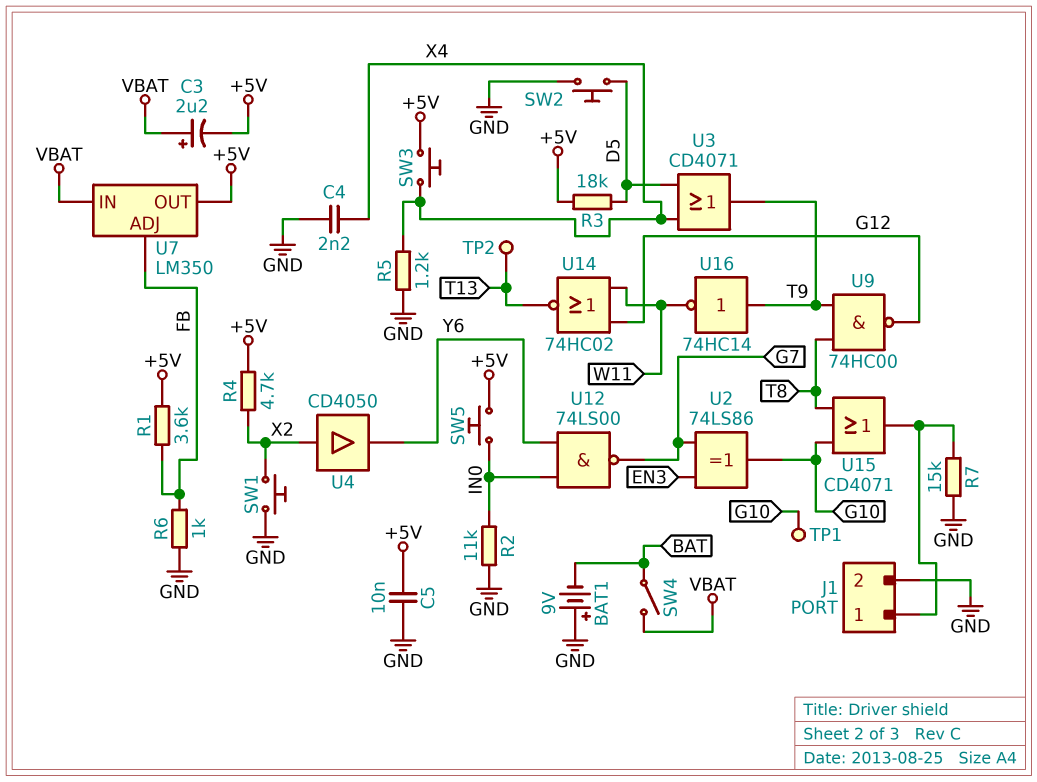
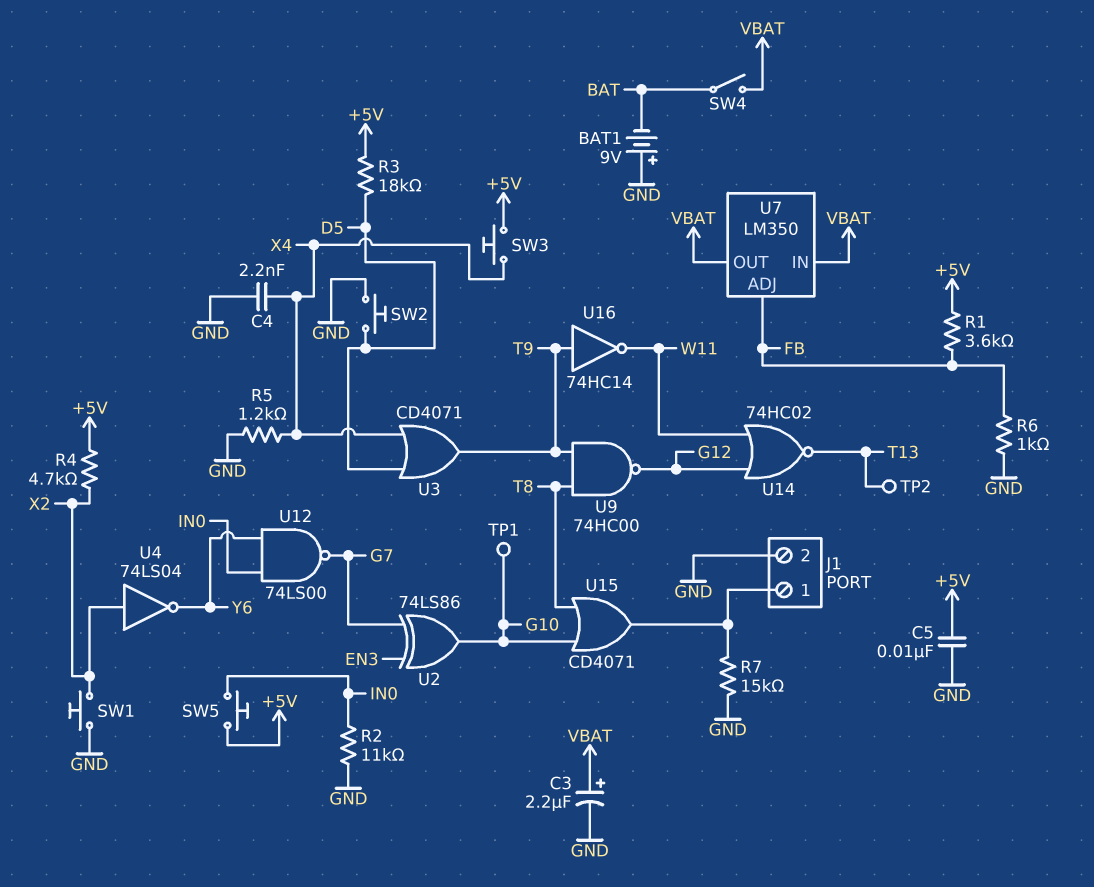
C3: 2.2uF (plus VBAT, minus +5V) -> 2.2uF (plus VBAT, minus GND)
U4: buffer CD4050 (in X2, out Y6) -> NOT 74LS04 (in X2, out Y6)
U7 pin OUT: +5V -> VBAT

